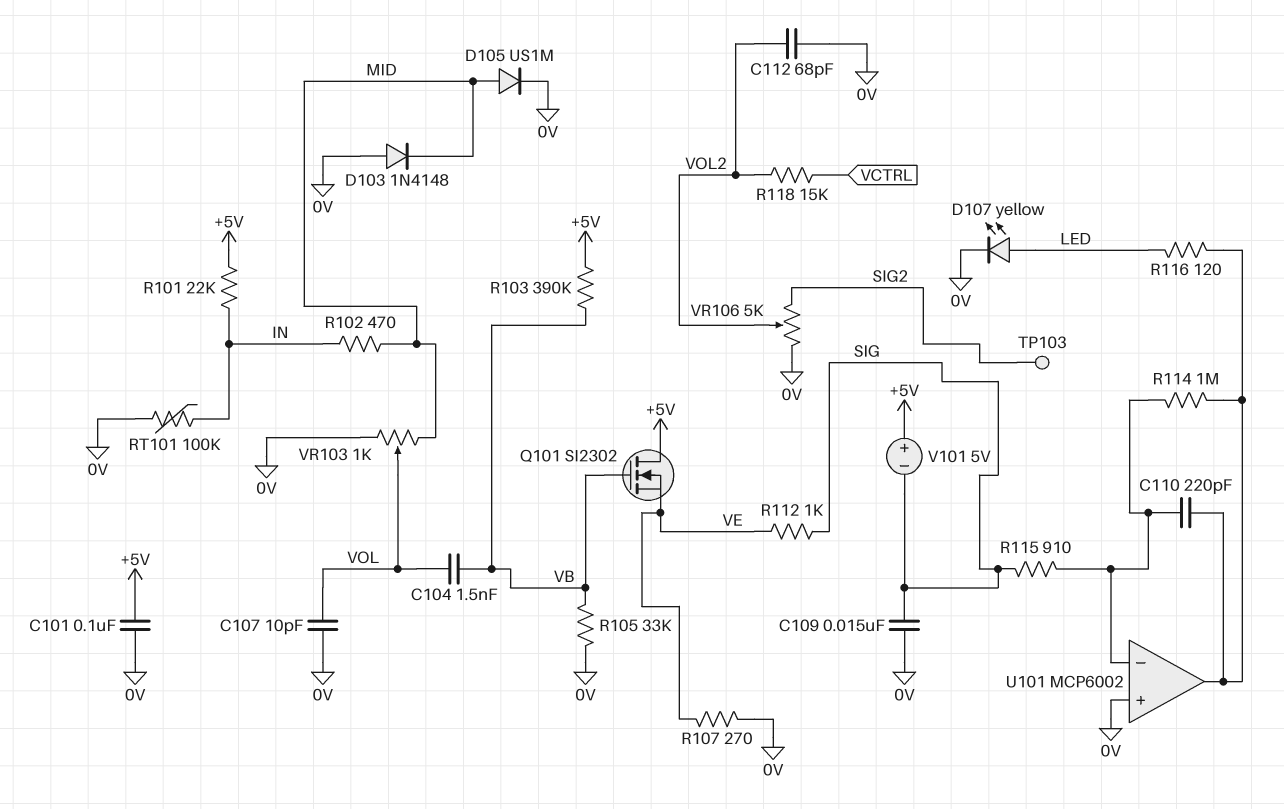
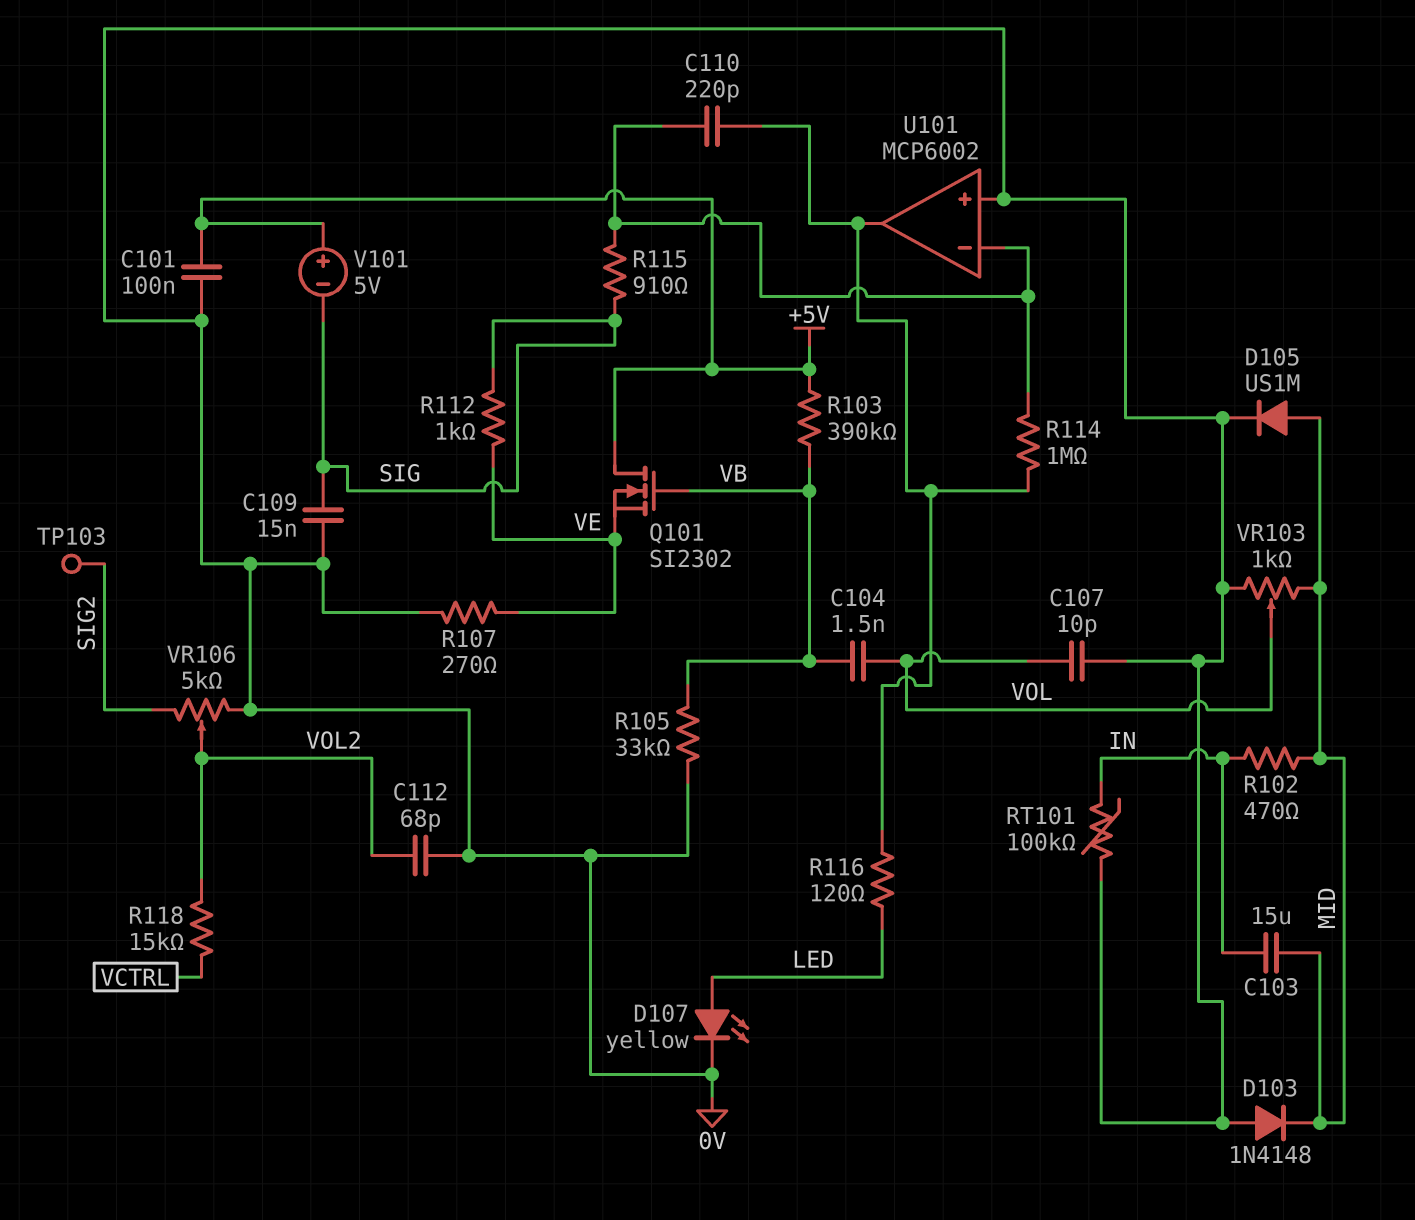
C103: none -> 15uF (IN, MID)
R101: 22k (+5V, IN) -> none

